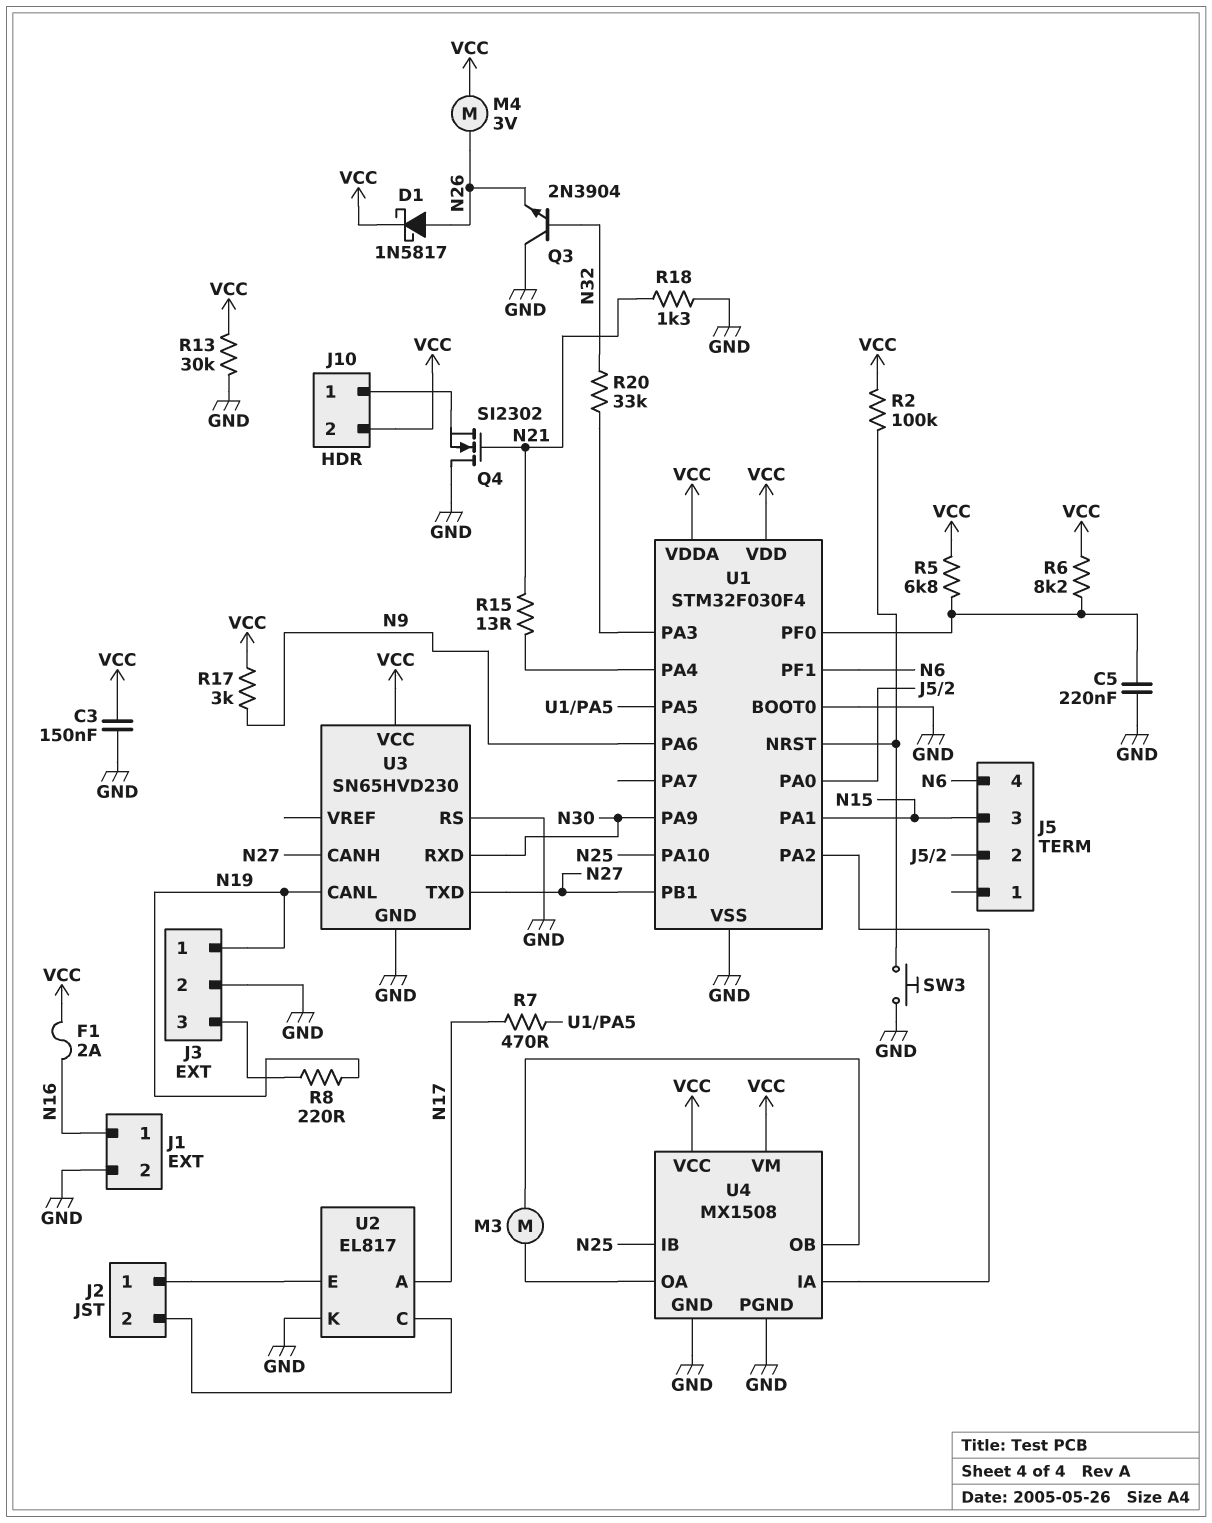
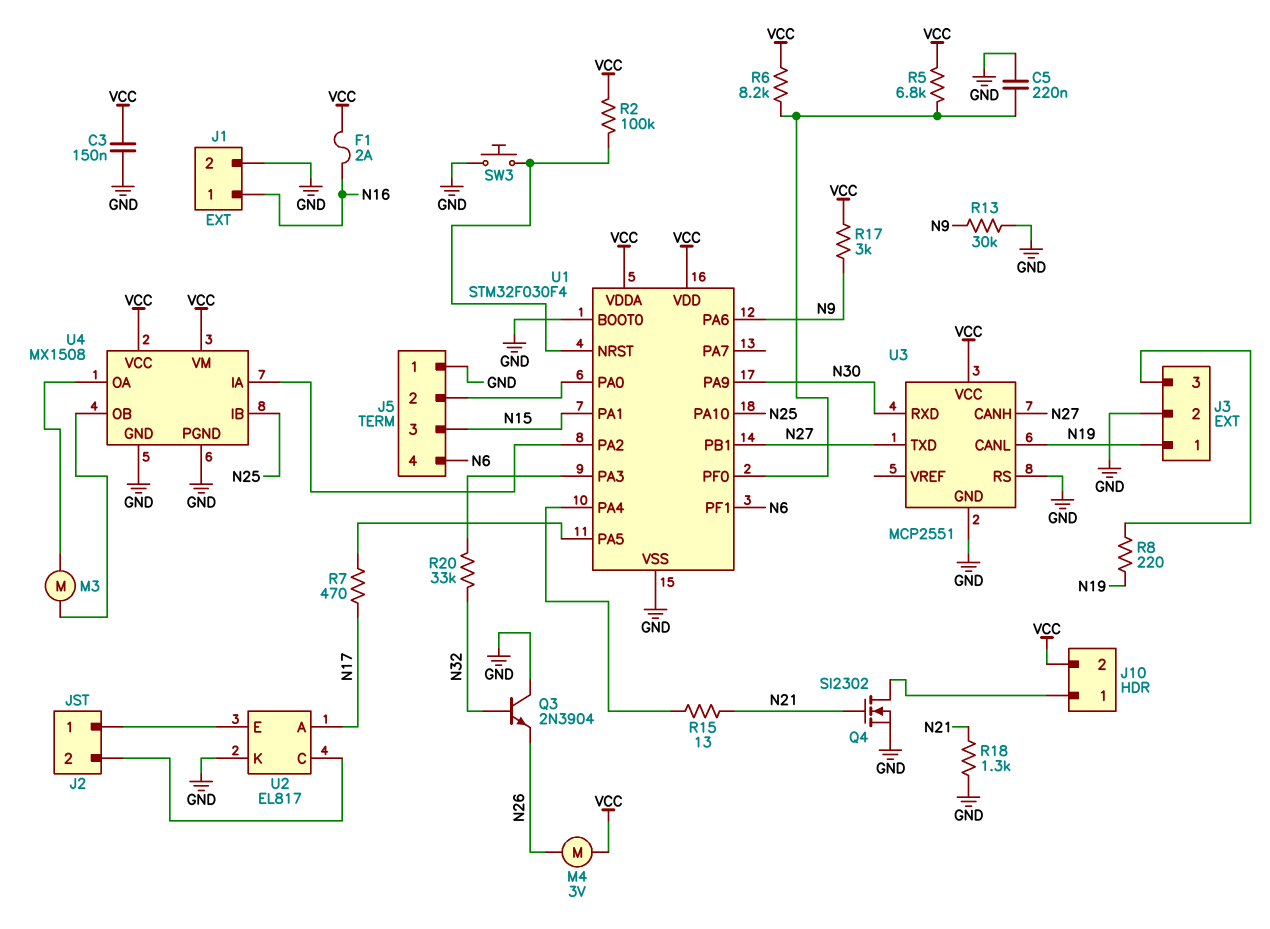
D1: schottky 1N5817 (A N26, K VCC) -> none
J5 pin 1: none -> GND
Q4: NMOS SI2302 (G N21, D GND, S J10/1) -> NMOS SI2302 (G N21, D J10/1, S GND)
R13: 30k (GND, VCC) -> 30k (GND, N9)
U3: SN65HVD230 -> MCP2551

